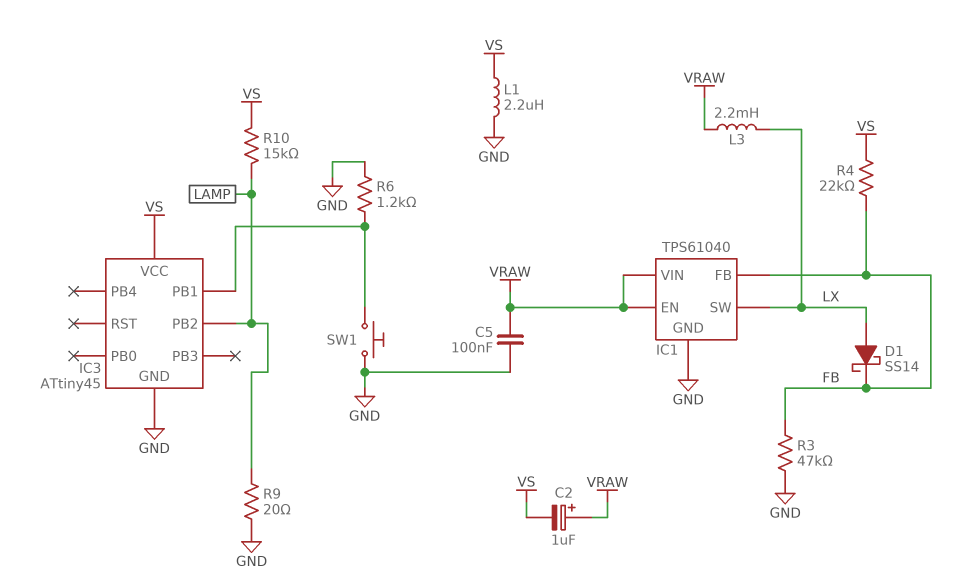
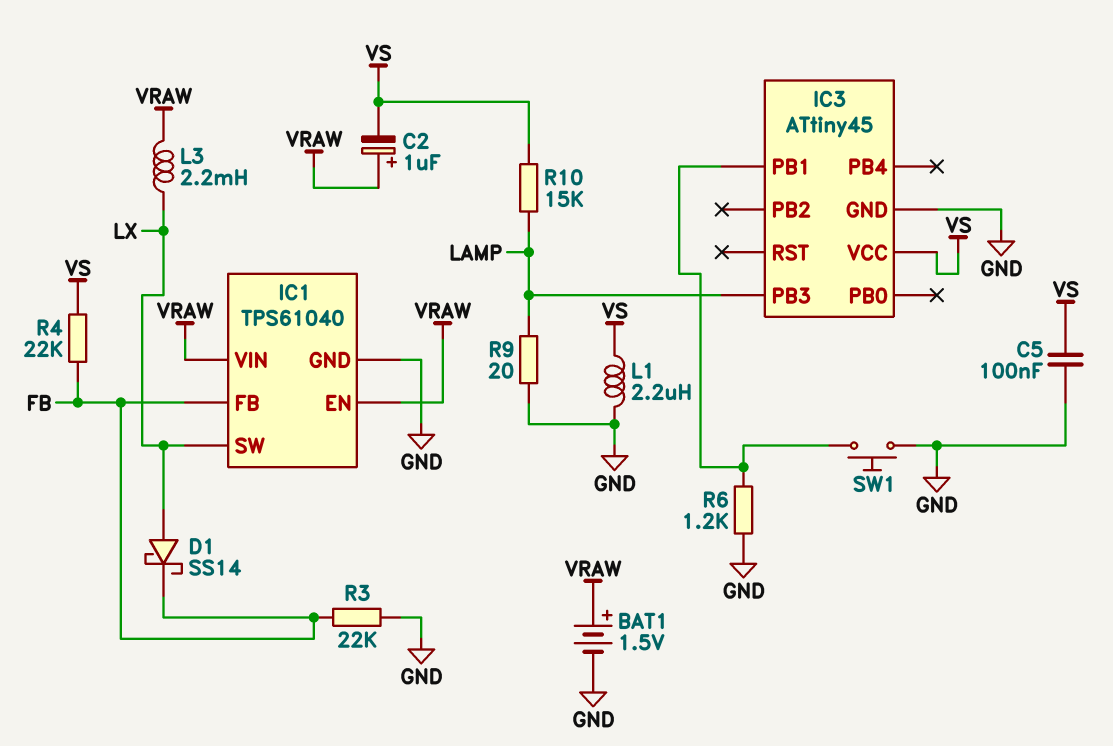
BAT1: none -> 1.5V (plus VRAW, minus GND)
C5: 100nF (GND, VRAW) -> 100nF (GND, VS)
IC3 pin PB2: LAMP -> none
IC3 pin PB3: none -> LAMP
R3: 47k (FB, GND) -> 22k (FB, GND)

